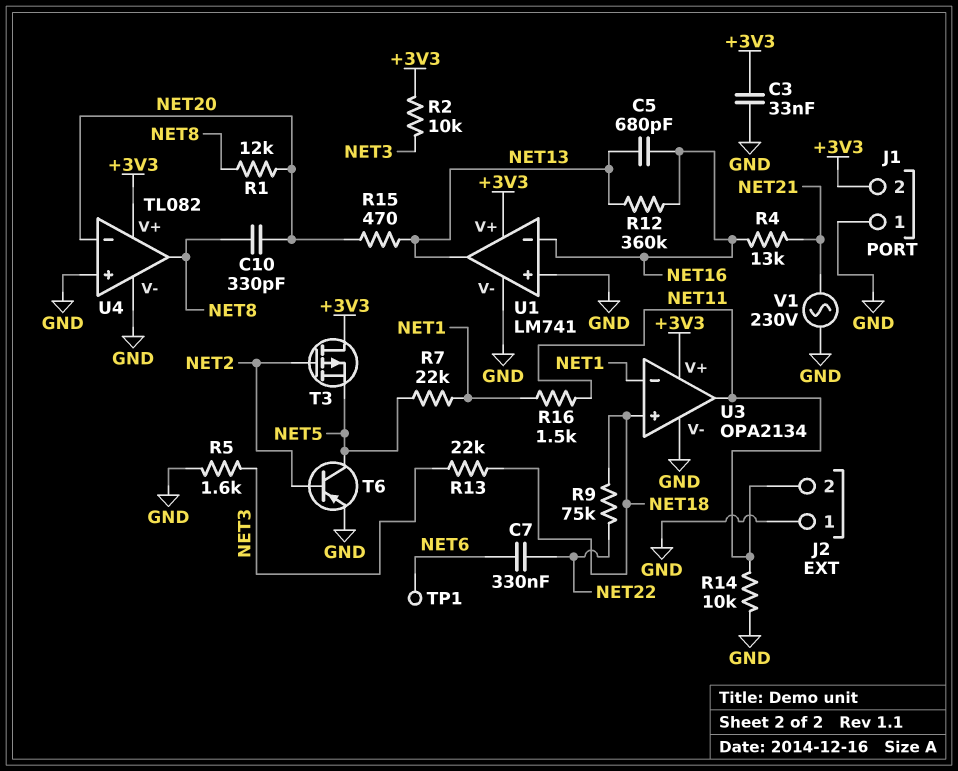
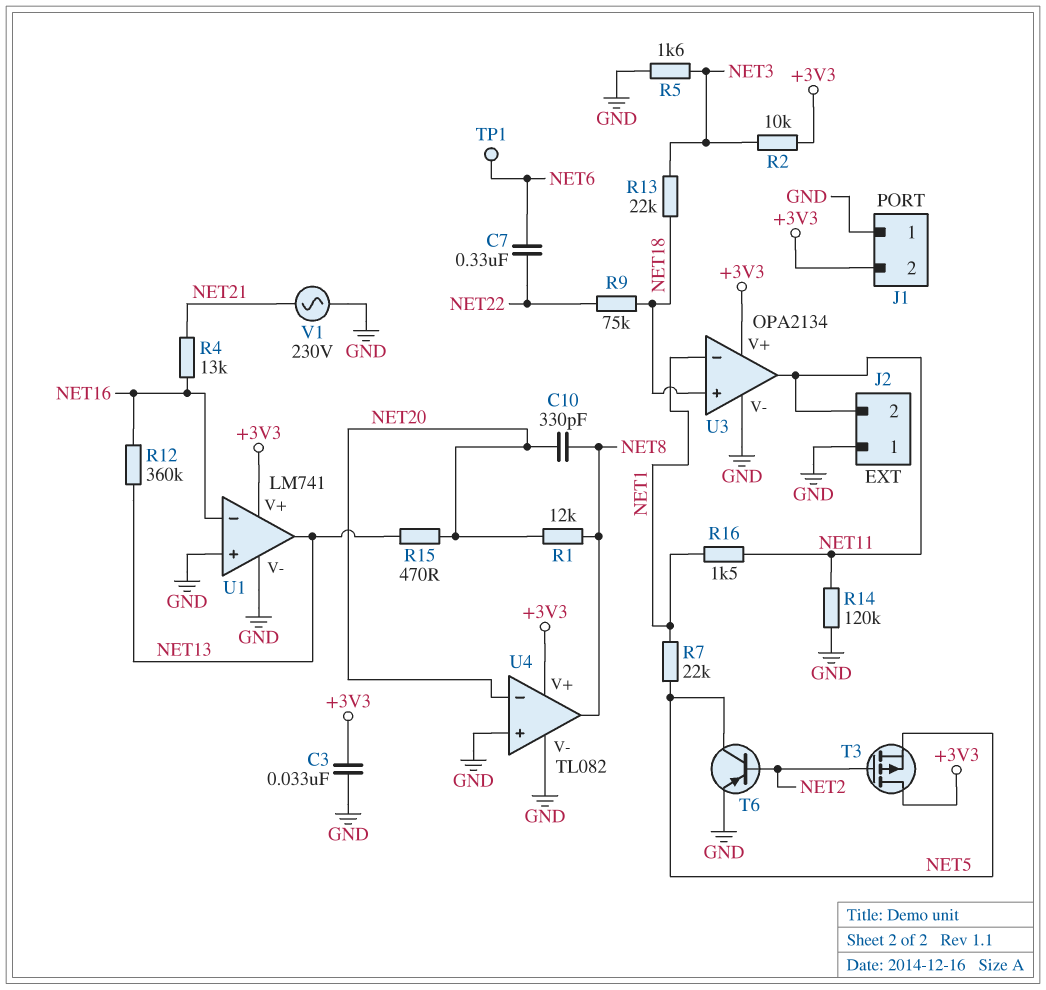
C5: 680pF (NET13, NET16) -> none
R14: 10k (GND, NET11) -> 120k (GND, NET11)

